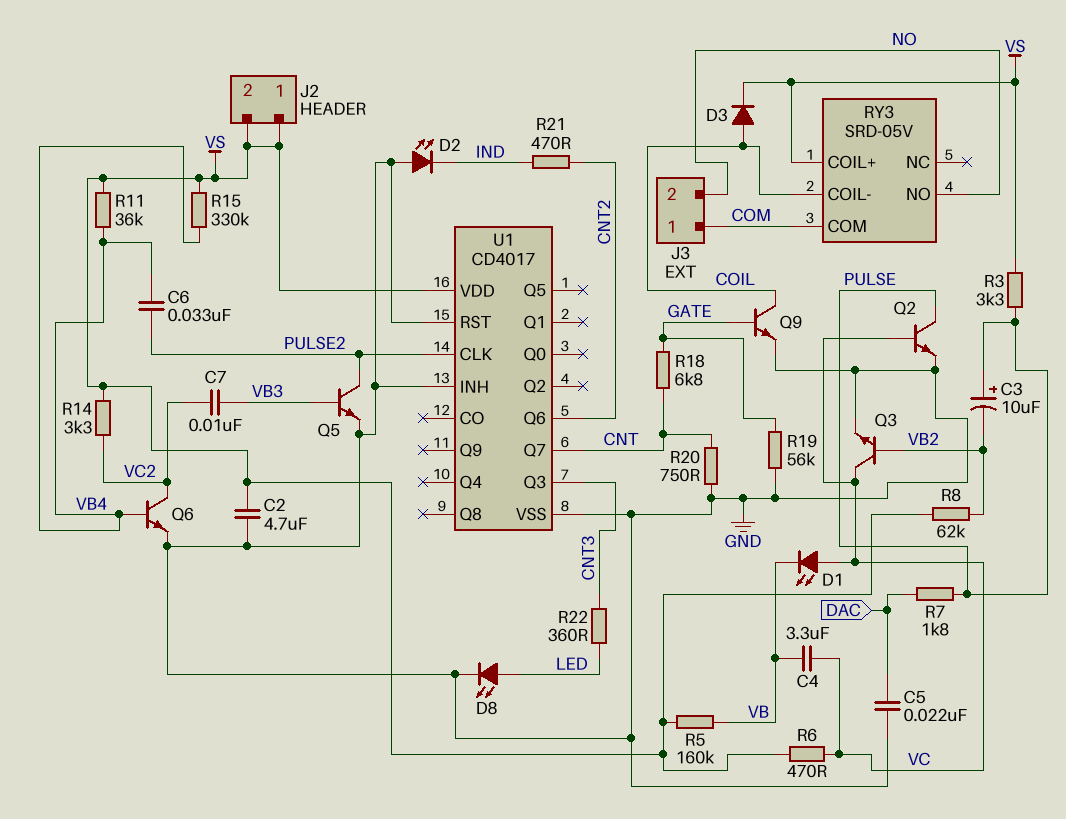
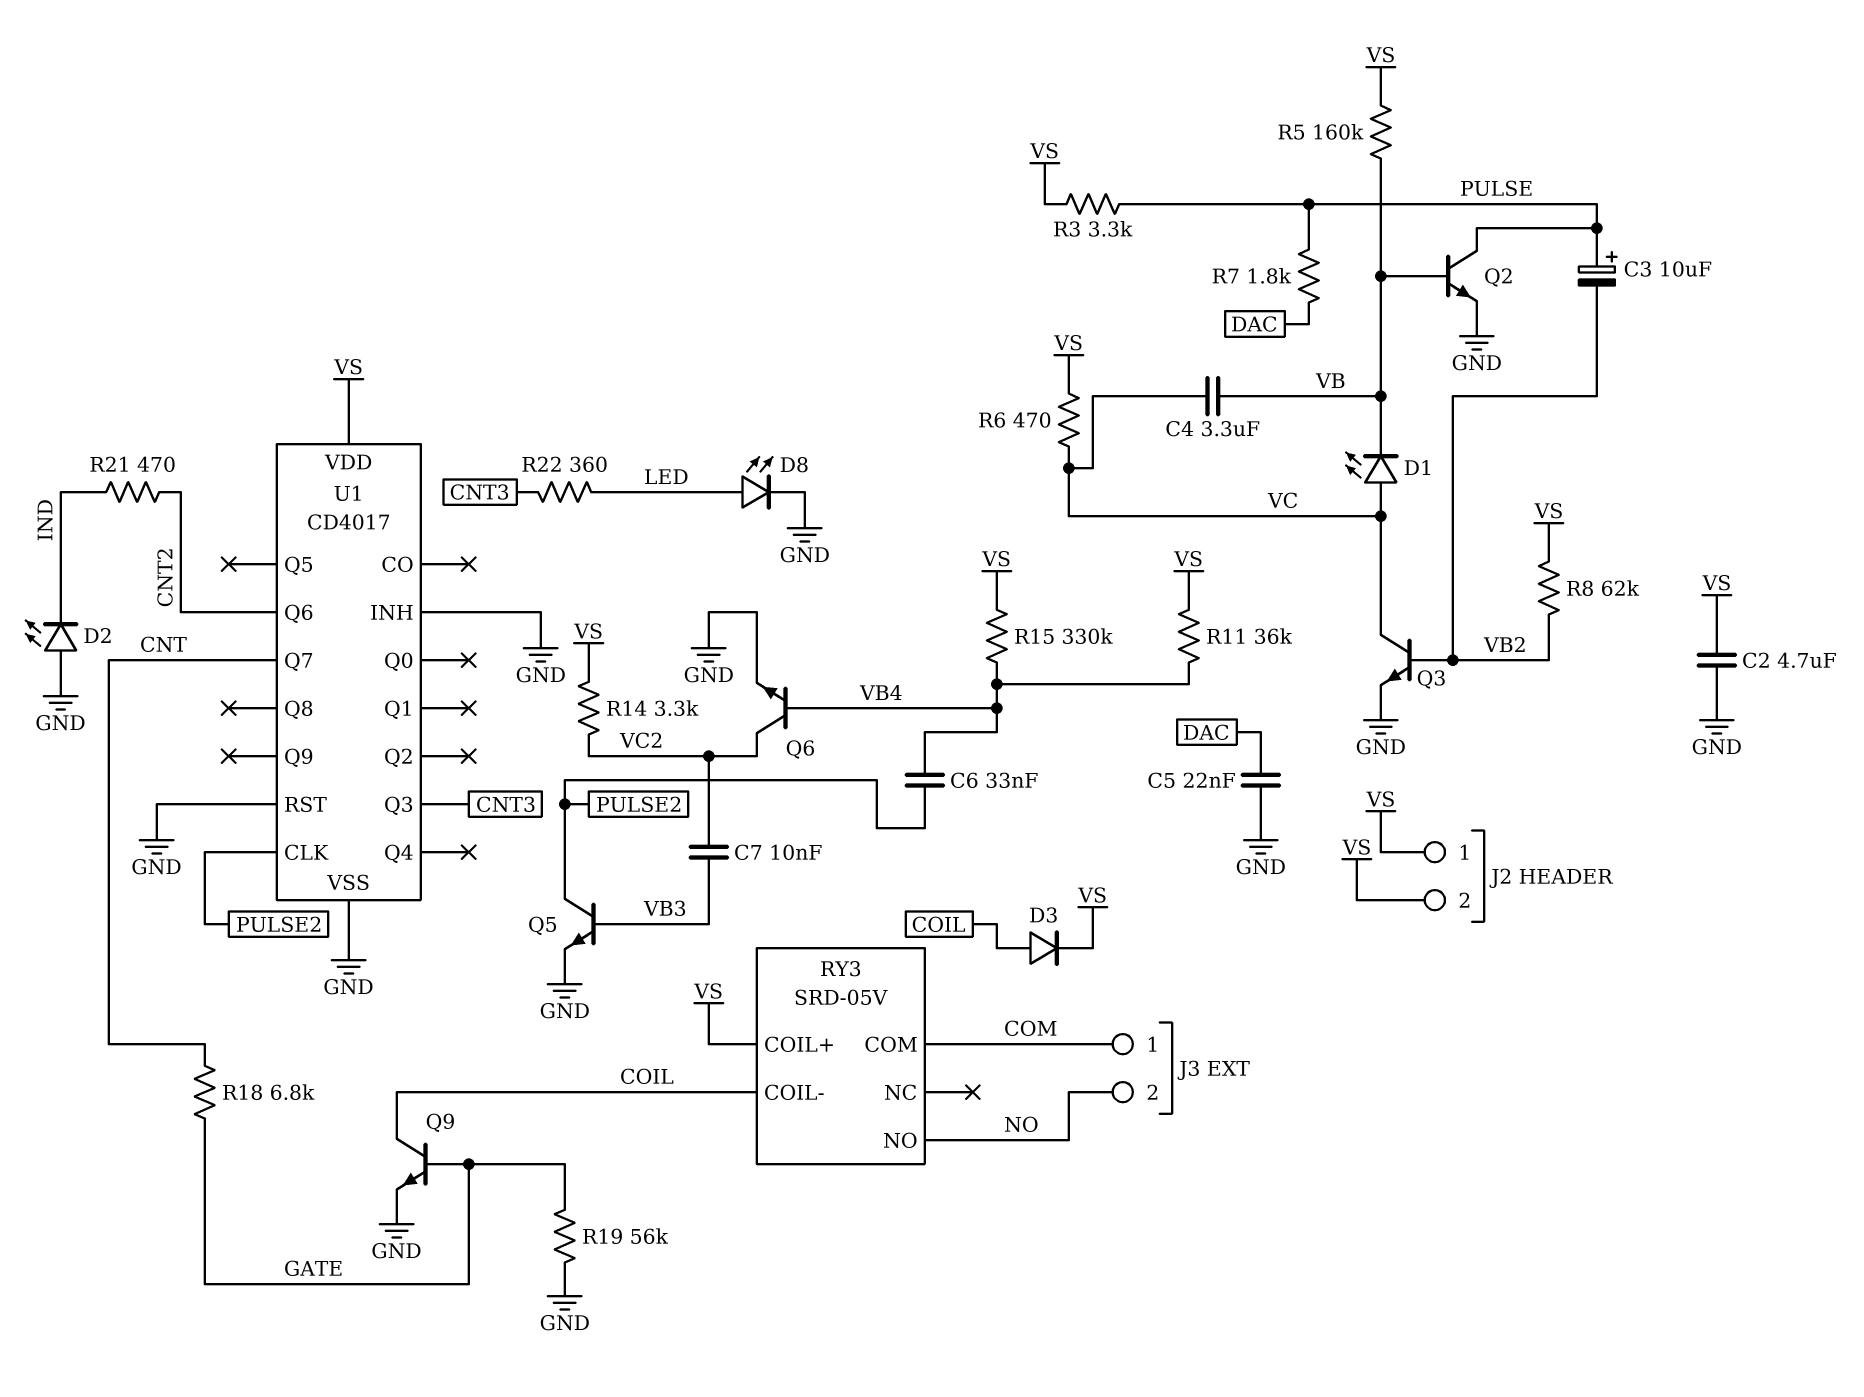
Q2: NPN (B VC, C PULSE, E GND) -> NPN (B VB, C PULSE, E GND)
R20: 750 (CNT, GND) -> none

